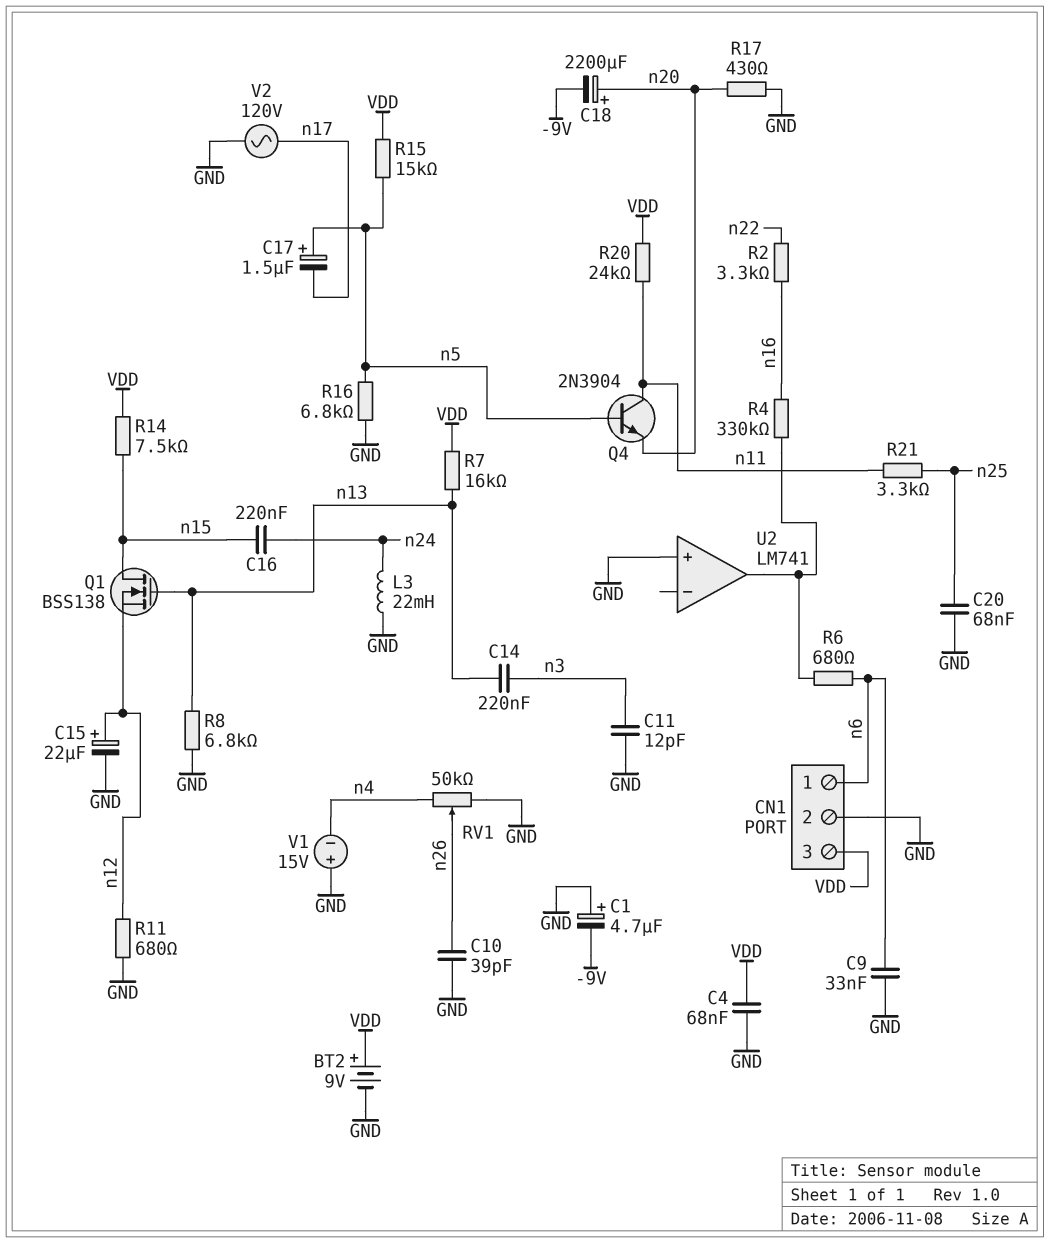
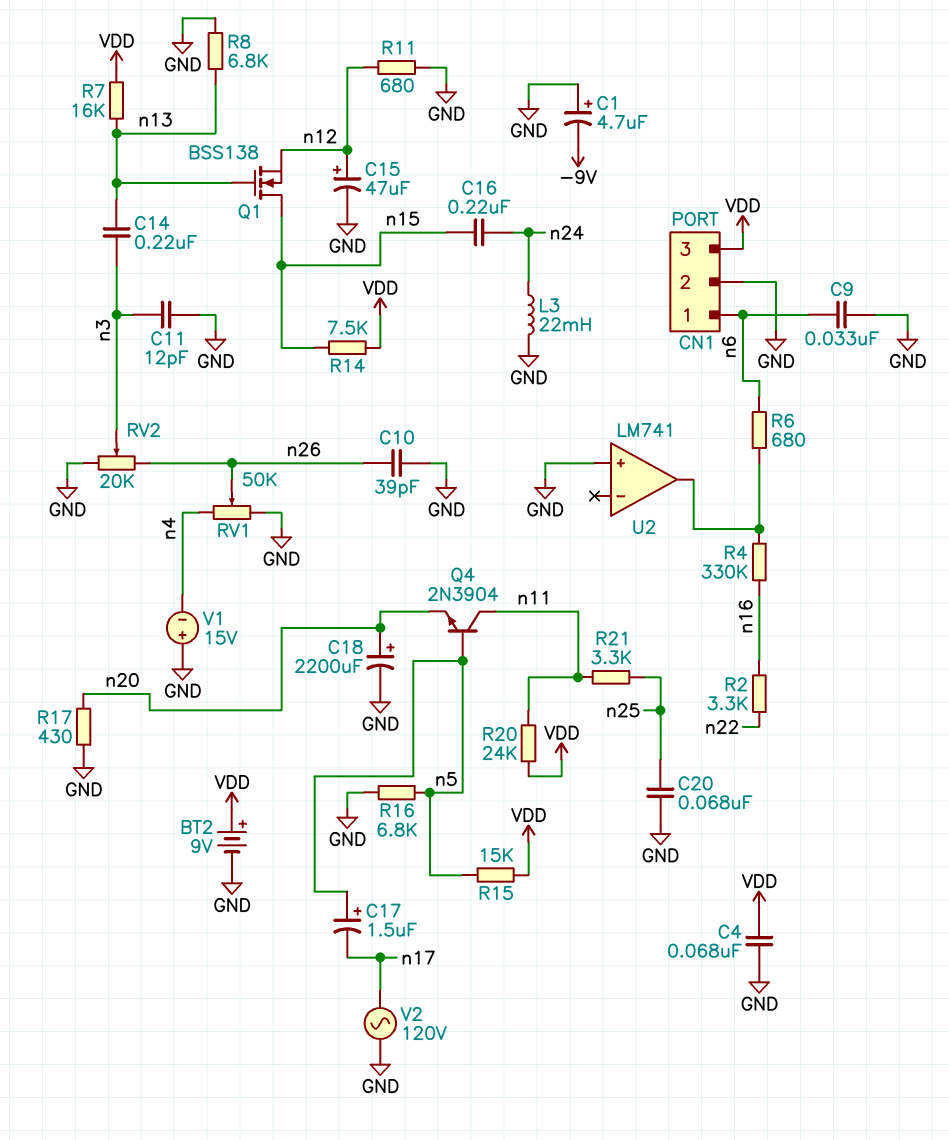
C15: 22uF (plus n12, minus GND) -> 47uF (plus n12, minus GND)
C18: 2200uF (plus n20, minus -9V) -> 2200uF (plus n20, minus GND)
RV2: none -> 20k (GND, n26, wiper n3)

